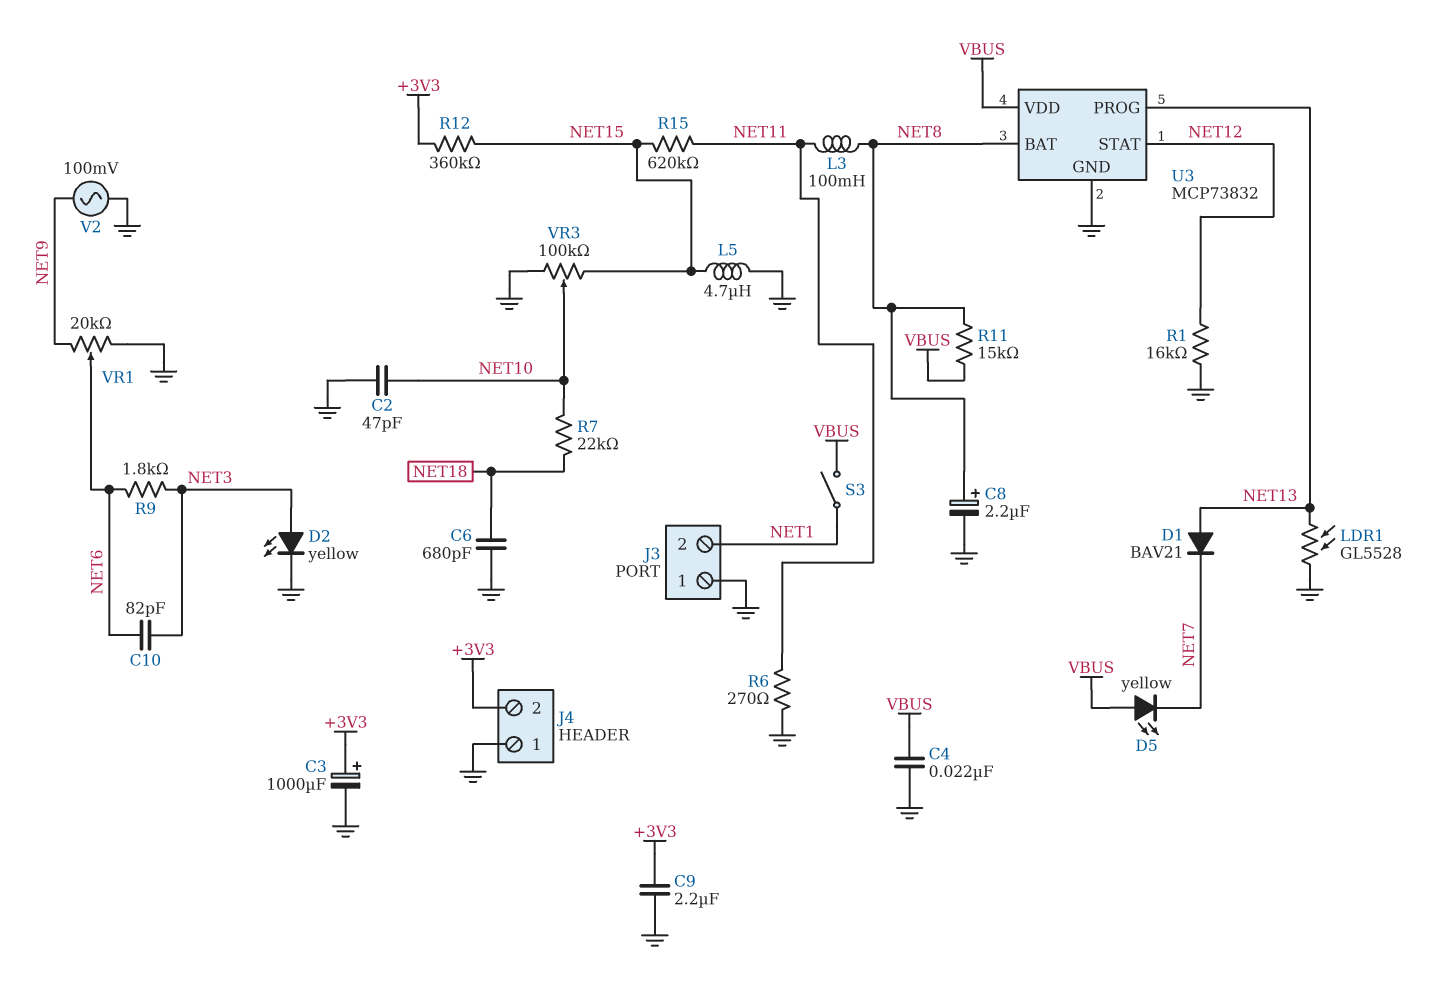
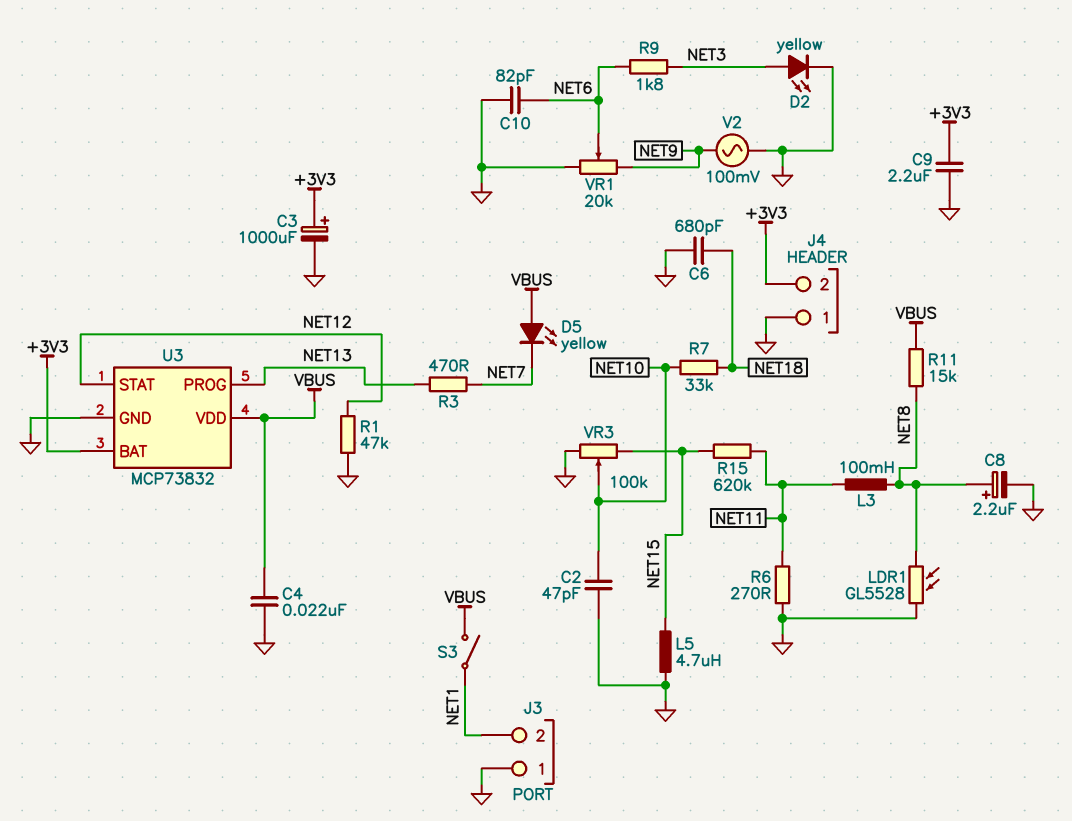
C10: 82pF (NET3, NET6) -> 82pF (GND, NET6)
D1: diode BAV21 (A NET13, K NET7) -> none
LDR1: GL5528 (GND, NET13) -> GL5528 (GND, NET8)
R1: 16k (GND, NET12) -> 47k (GND, NET12)
R3: none -> 470 (NET7, NET13)
R7: 22k (NET10, NET18) -> 33k (NET10, NET18)
R12: 360k (+3V3, NET15) -> none
U3 pin BAT: NET8 -> +3V3

